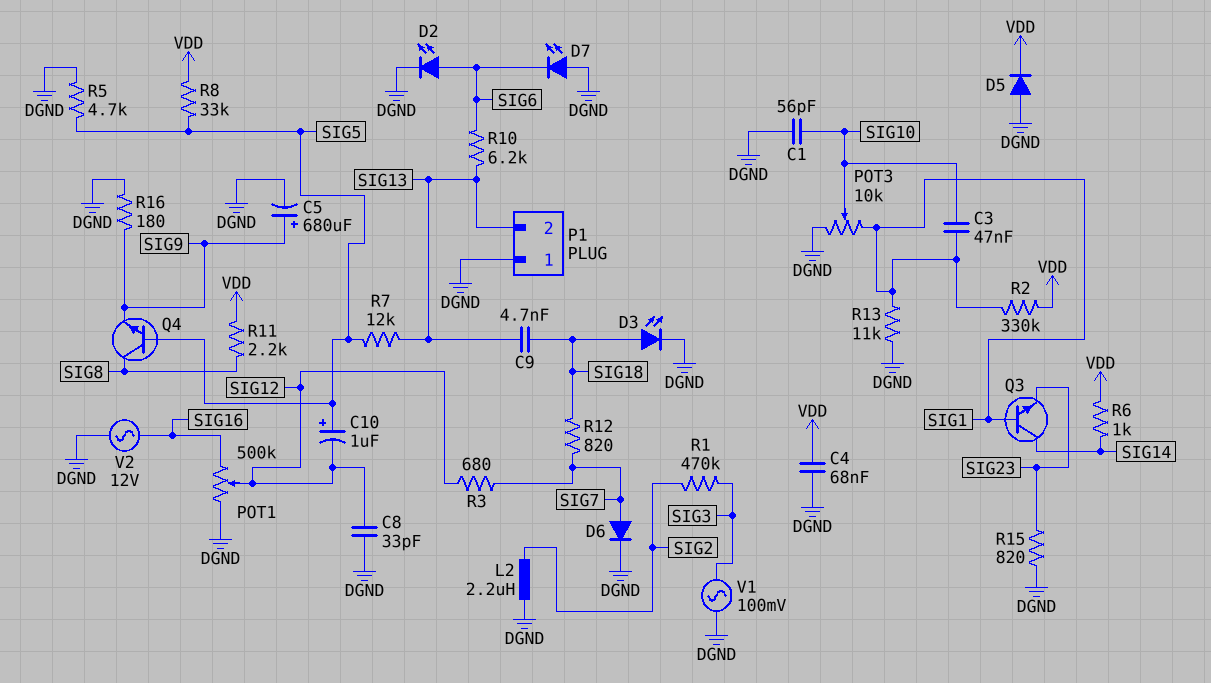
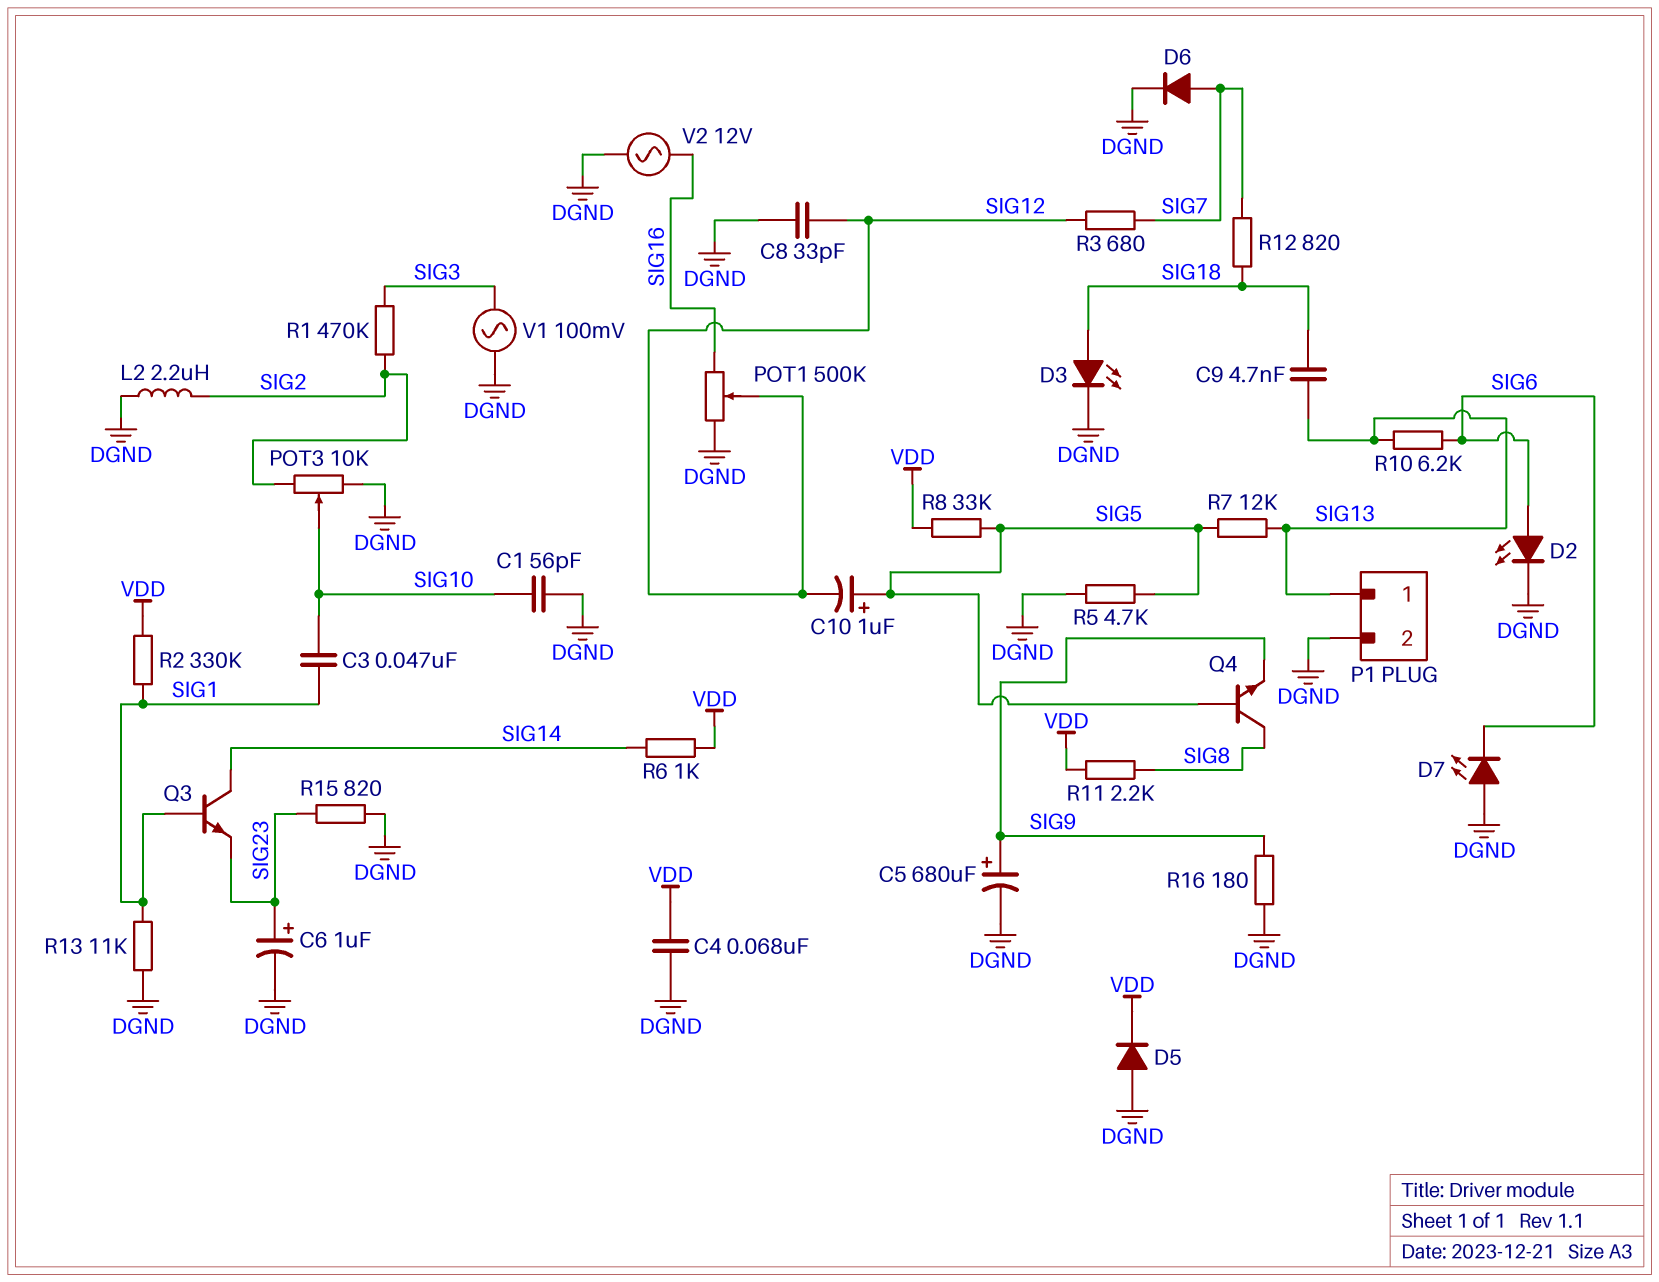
C6: none -> 1uF (plus SIG23, minus DGND)
P1 pin 1: DGND -> SIG13
P1 pin 2: SIG13 -> DGND
POT3: 10k (DGND, SIG1, wiper SIG10) -> 10k (DGND, SIG2, wiper SIG10)

